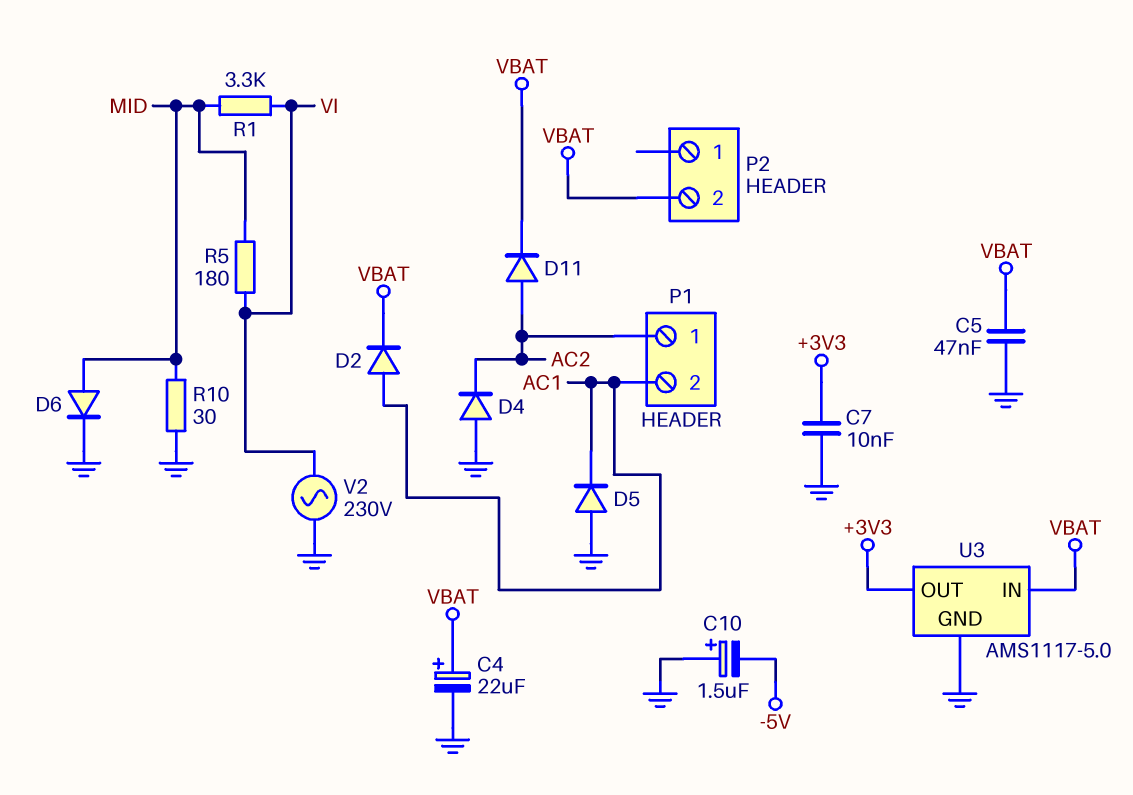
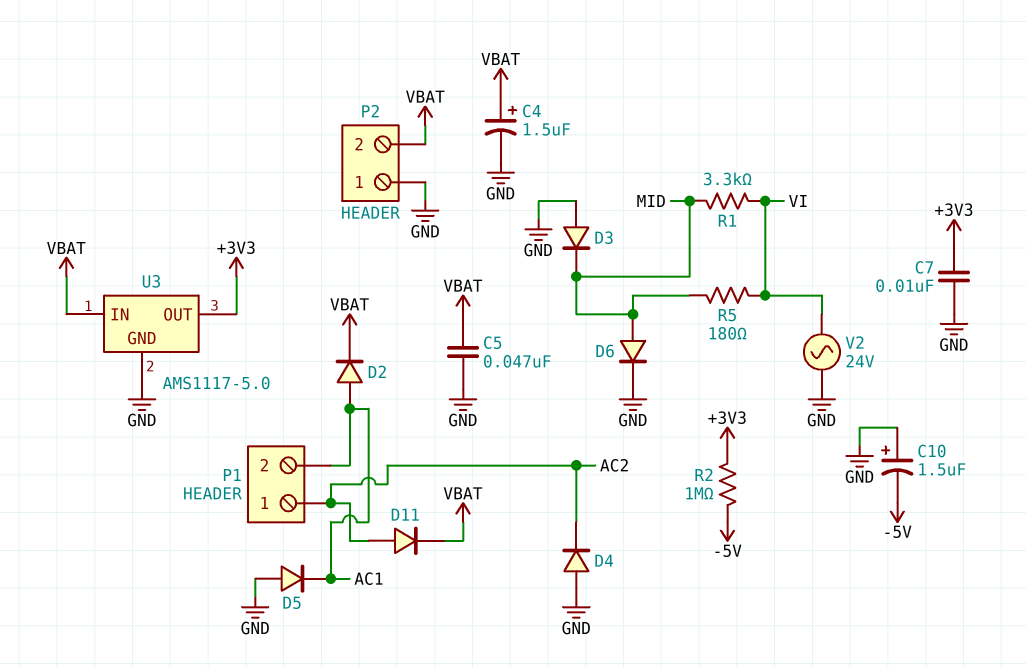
C4: 22uF (plus VBAT, minus GND) -> 1.5uF (plus VBAT, minus GND)
D3: none -> diode (A GND, K MID)
P2 pin 1: none -> GND
R2: none -> 1M (+3V3, -5V)
R10: 30 (GND, MID) -> none
V2: AC 230V (GND, VI) -> AC 24V (GND, VI)

